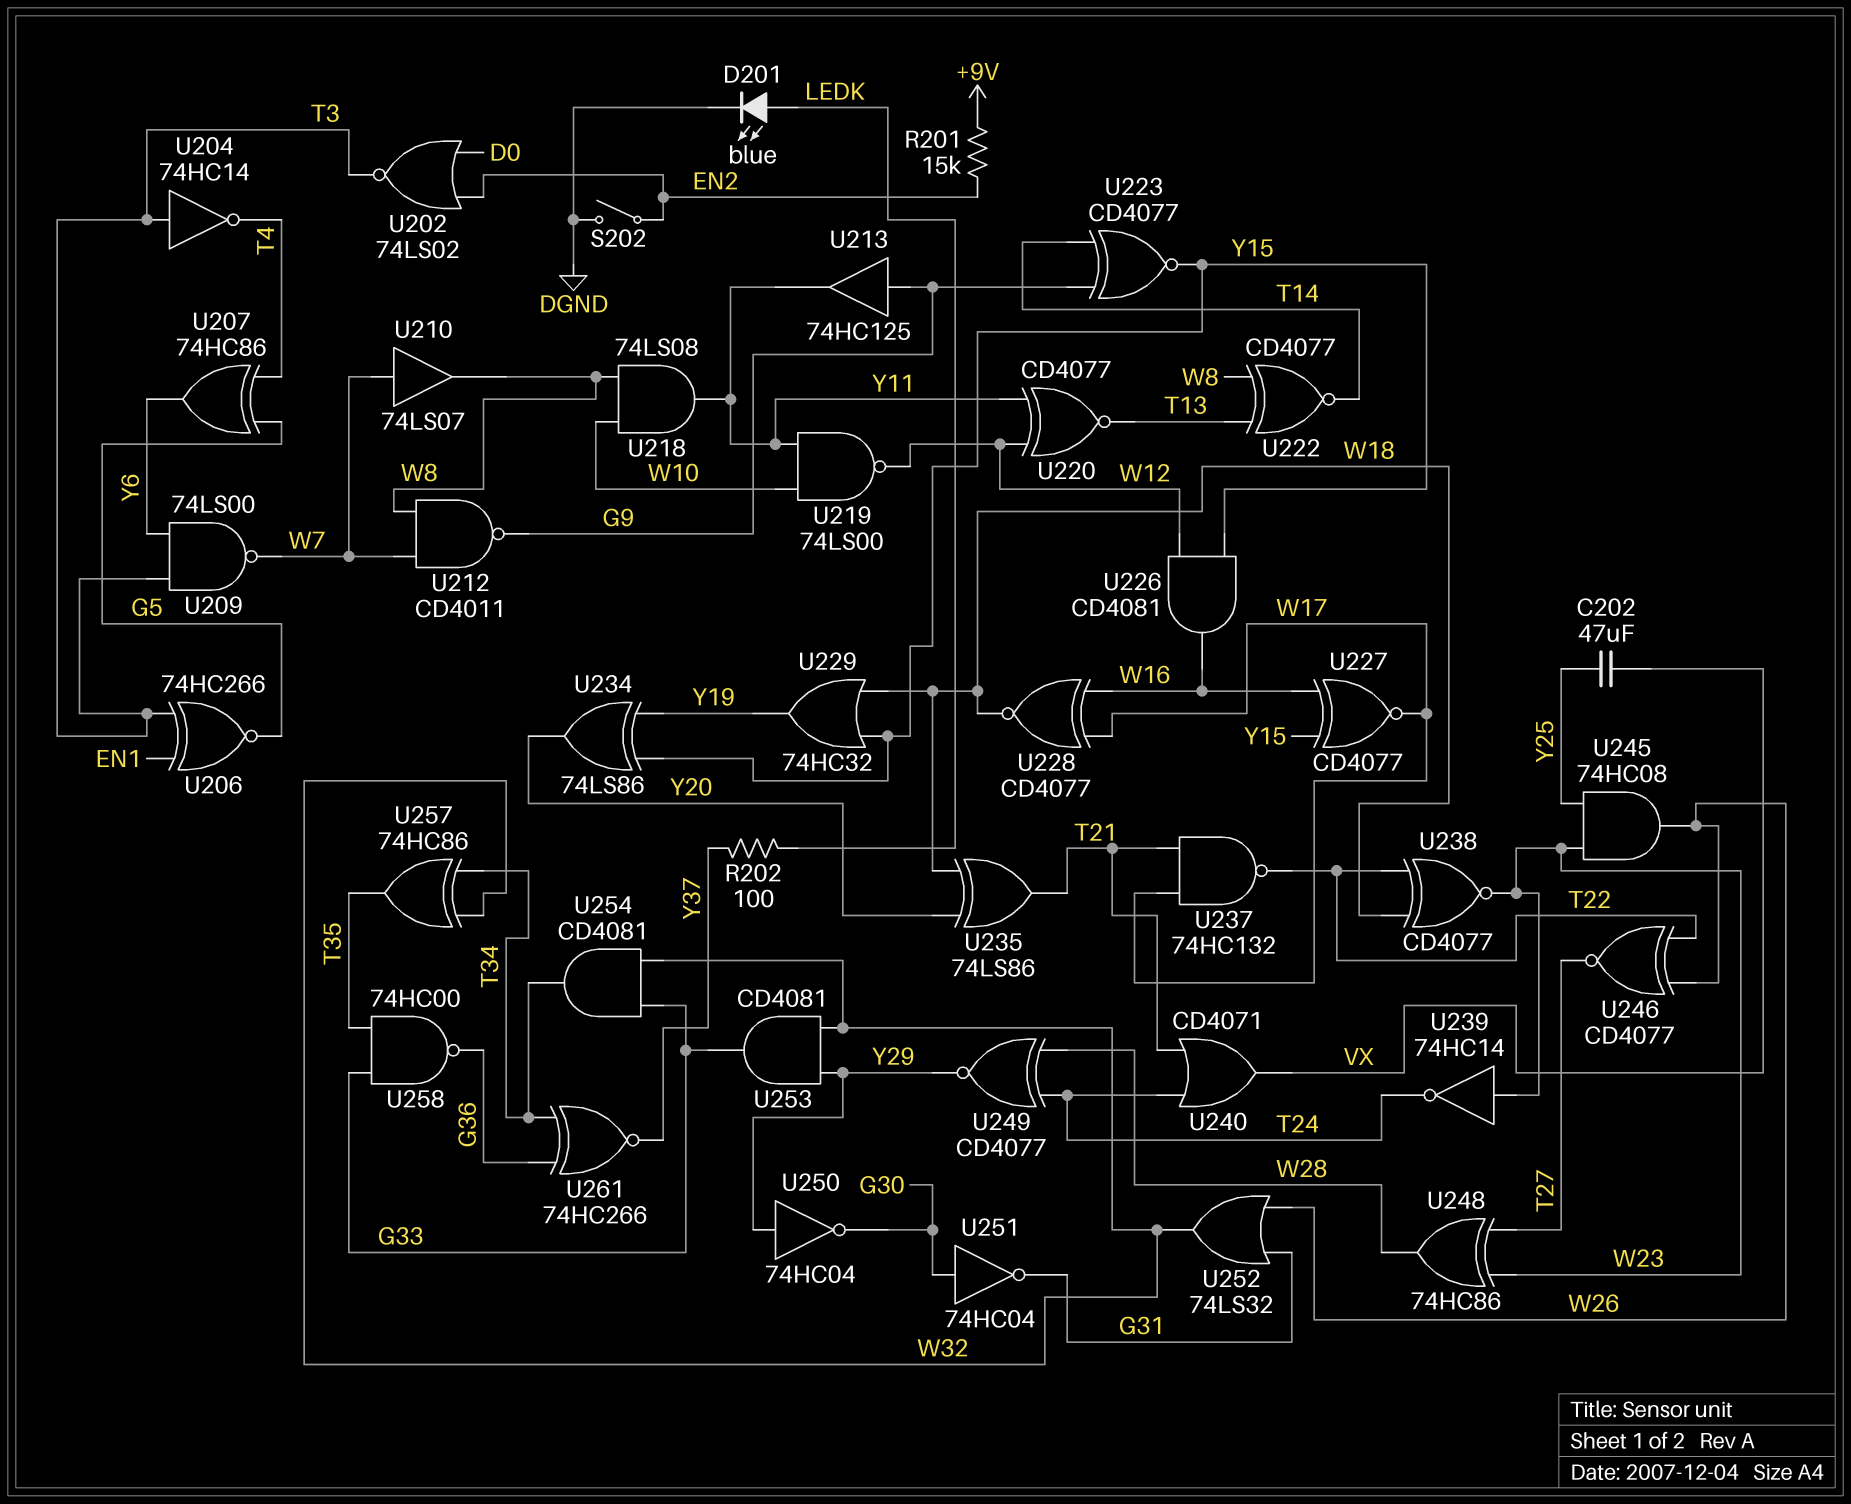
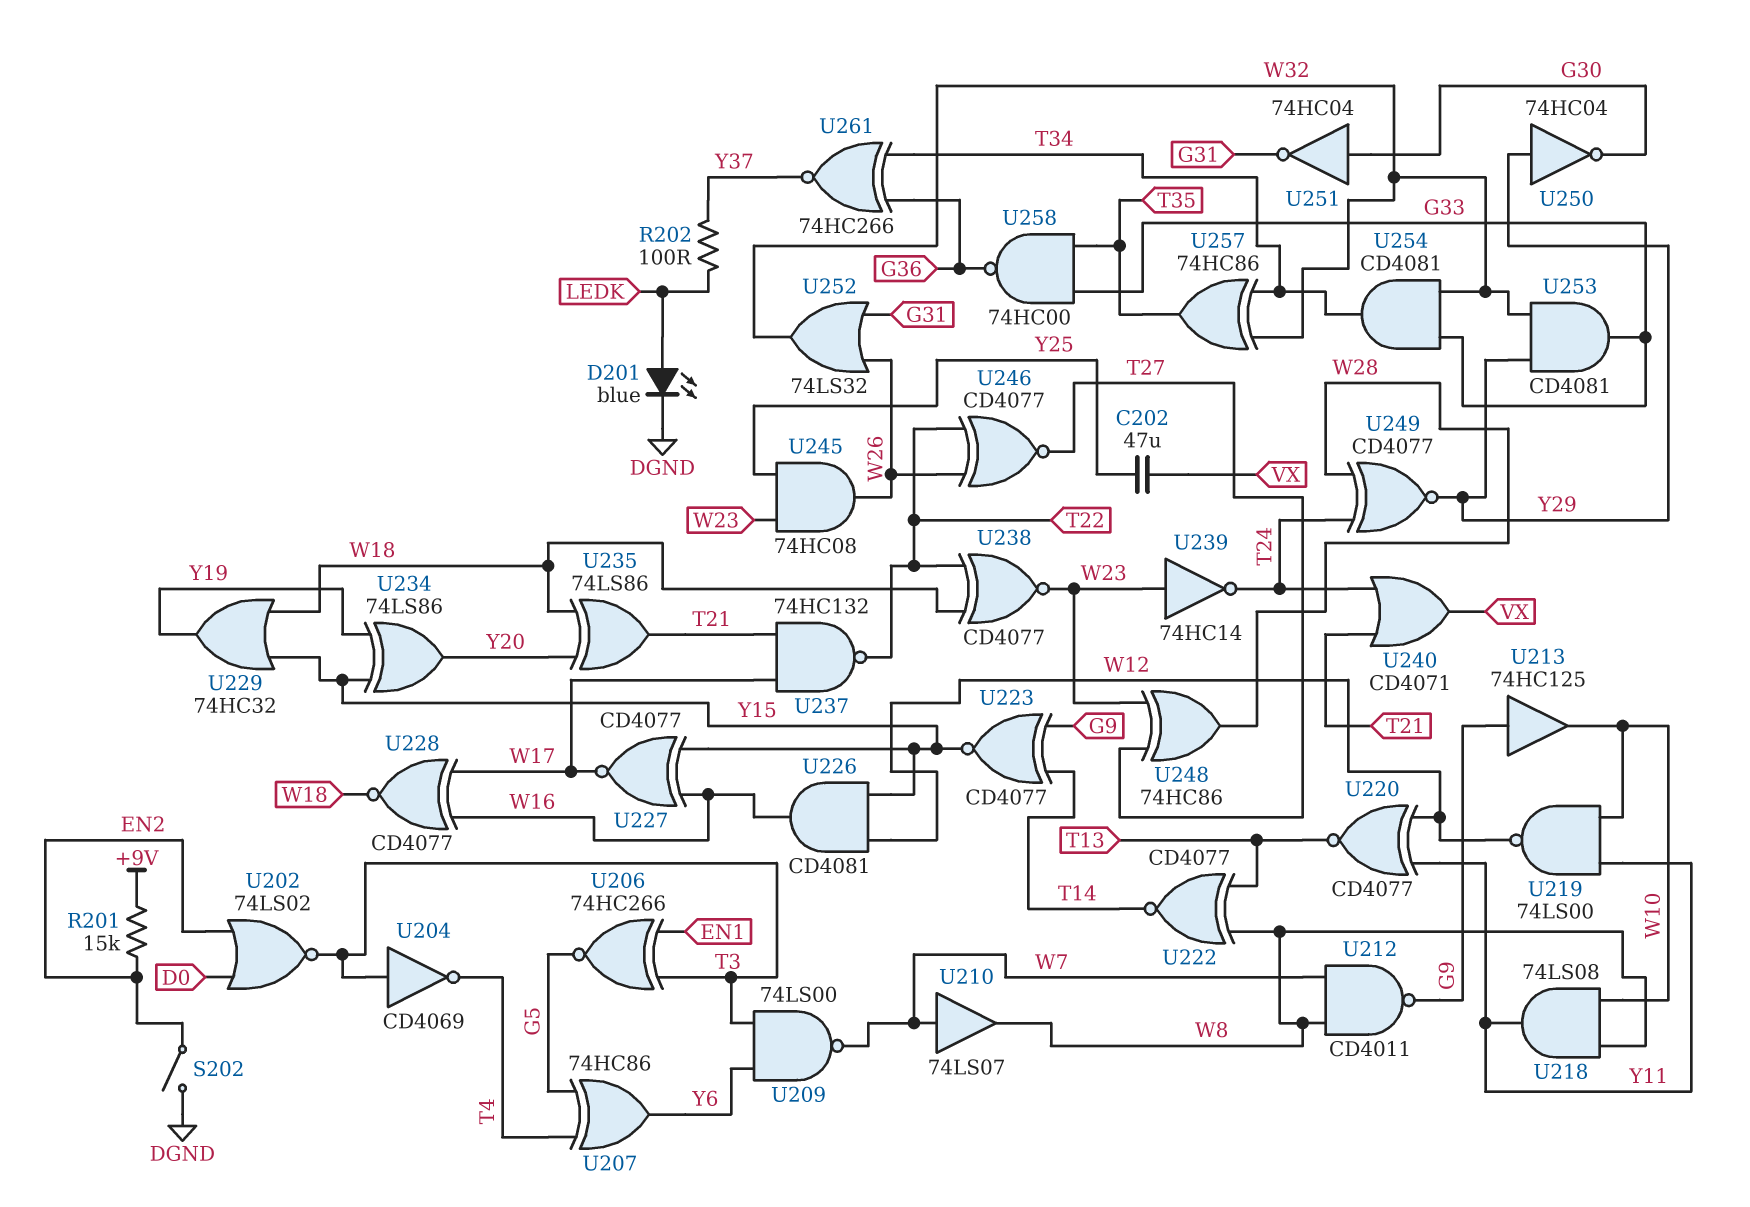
U204: NOT 74HC14 (in T3, out T4) -> NOT CD4069 (in T3, out T4)
U213: buffer 74HC125 (in G9, out Y11) -> buffer 74HC125 (in G9, out W10)

